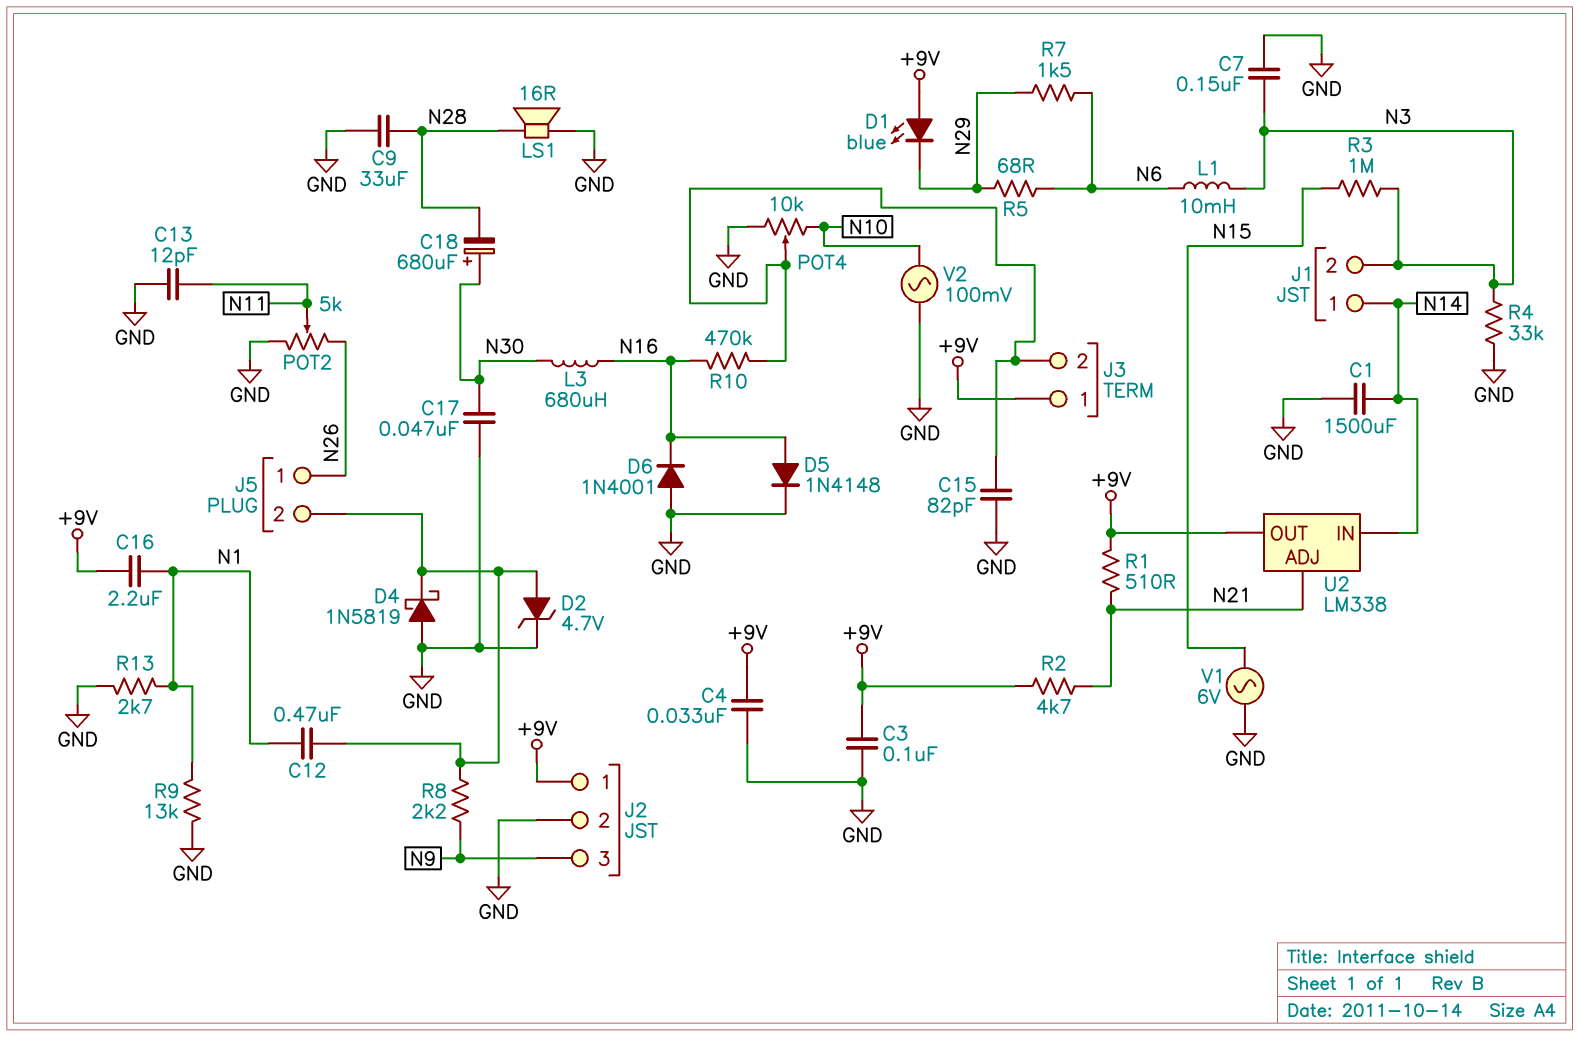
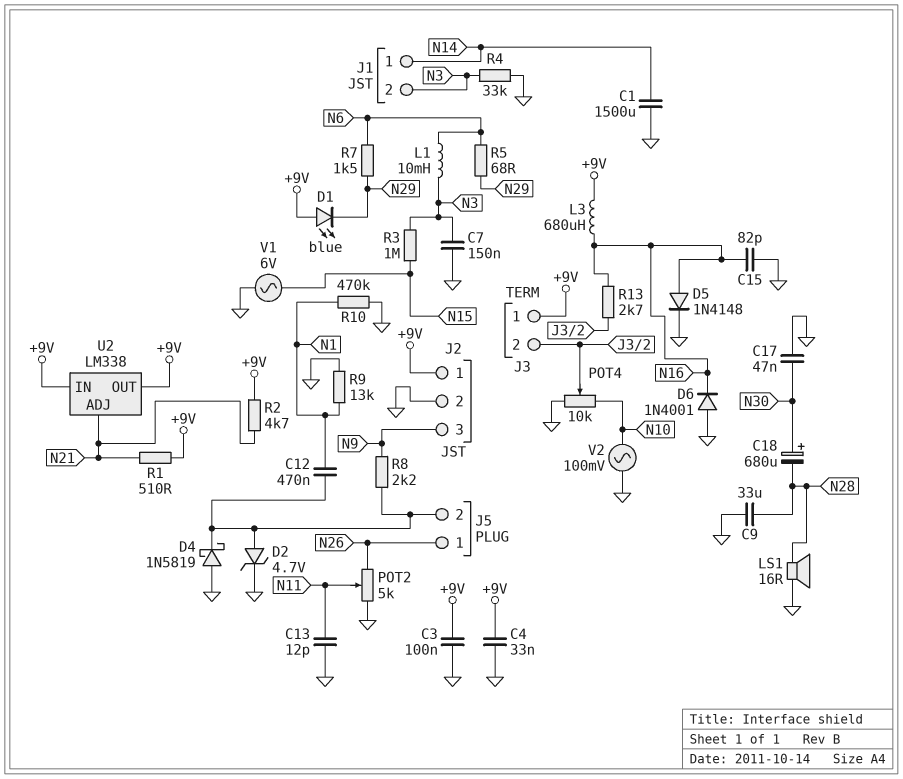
C15: 82pF (GND, J3/2) -> 82pF (GND, N16)
C16: 2.2uF (+9V, N1) -> none
L3: 680uH (N16, N30) -> 680uH (+9V, N16)
R10: 470k (J3/2, N16) -> 470k (GND, N1)
R13: 2.7k (GND, N1) -> 2.7k (J3/2, N16)
U2 pin IN: N14 -> +9V

